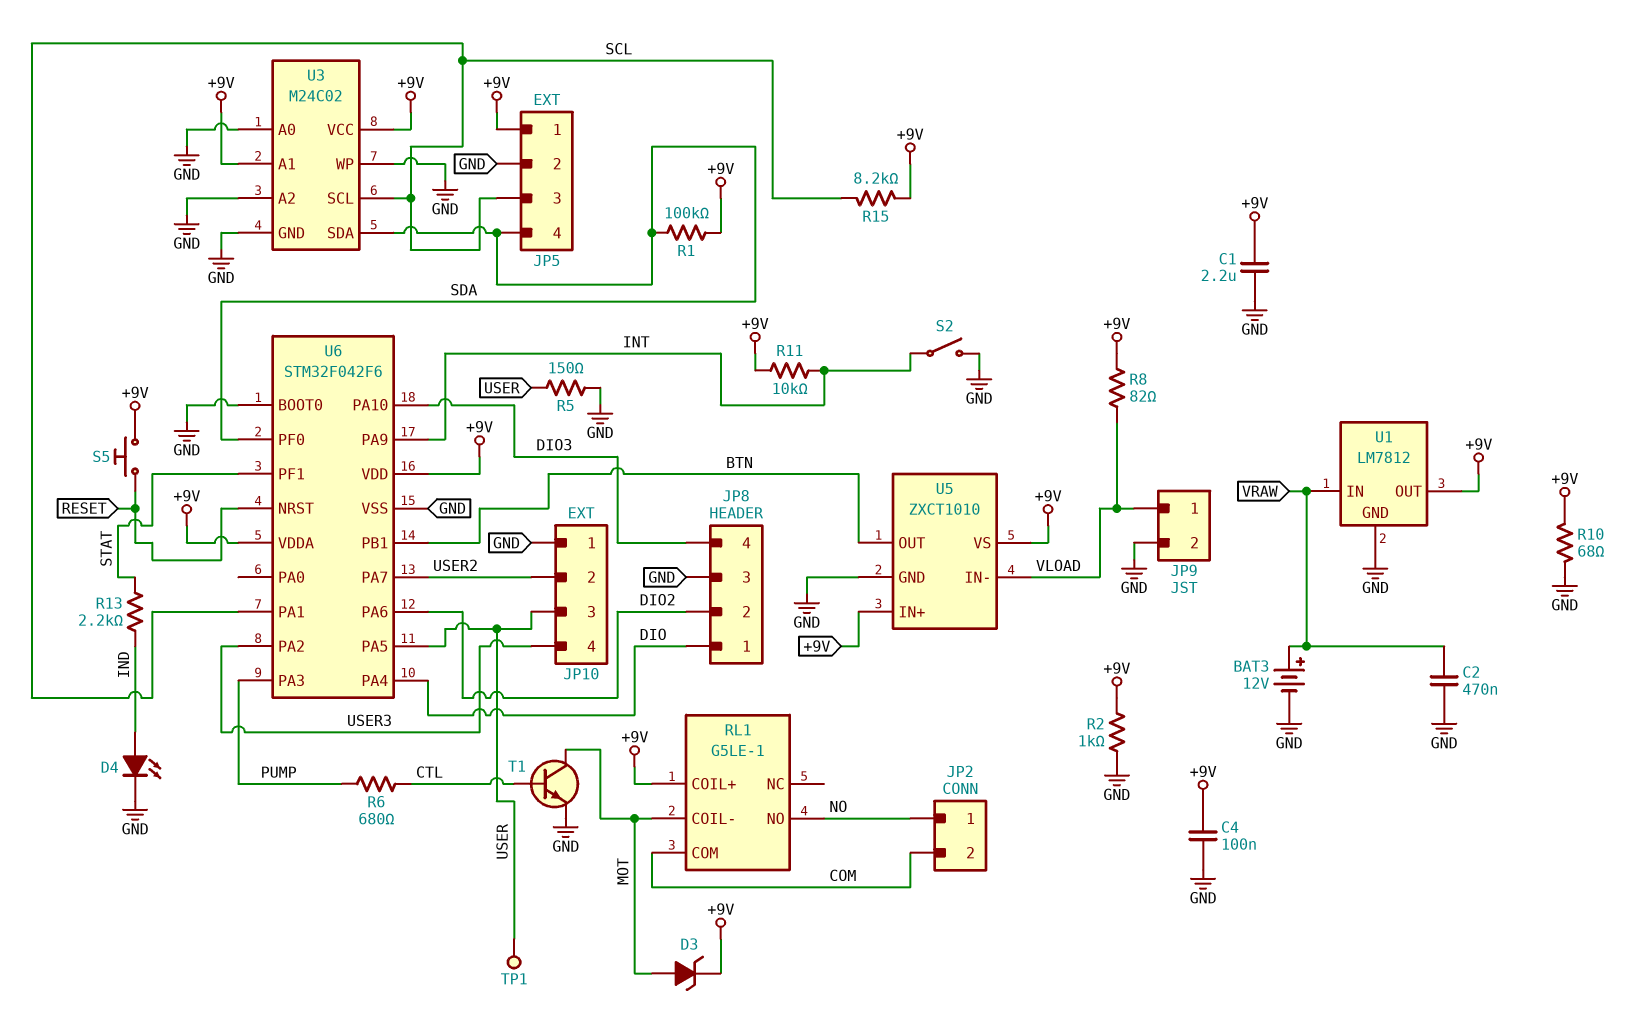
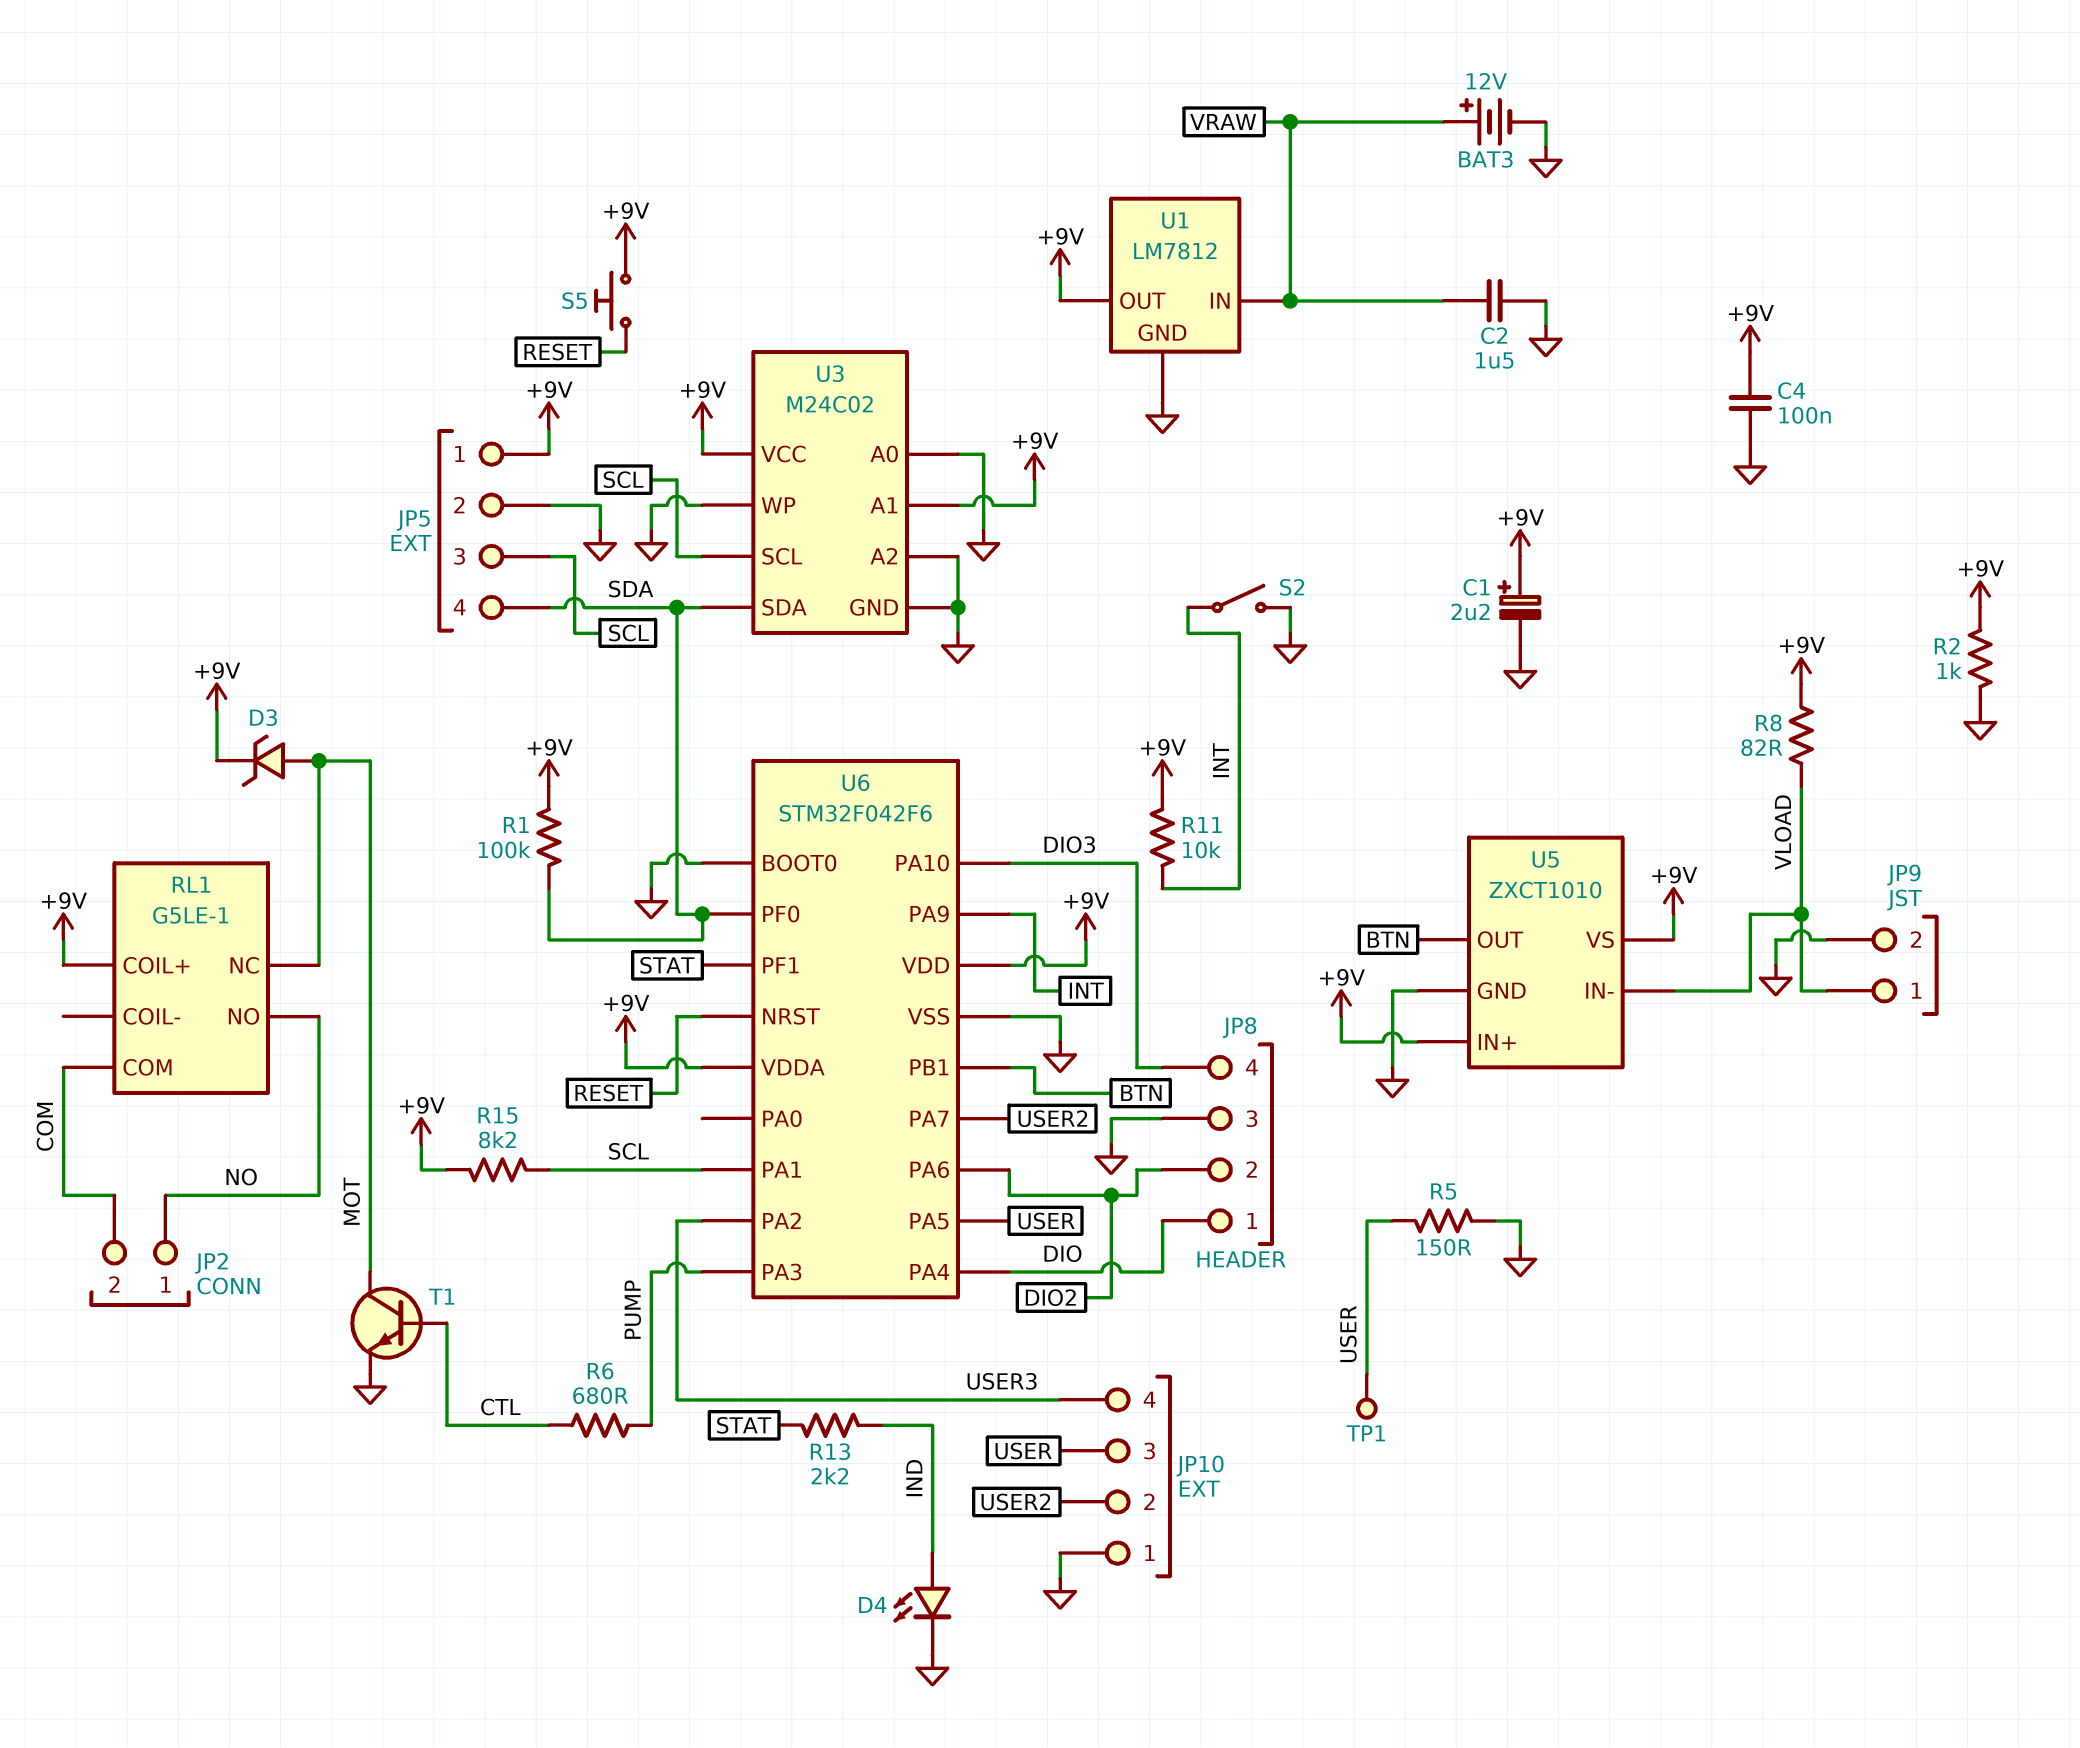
C1: 2.2uF (+9V, GND) -> 2.2uF (plus +9V, minus GND)
C2: 470nF (GND, VRAW) -> 1.5uF (GND, VRAW)
R10: 68 (+9V, GND) -> none
RL1 pin COIL-: MOT -> none
RL1 pin NC: none -> MOT

